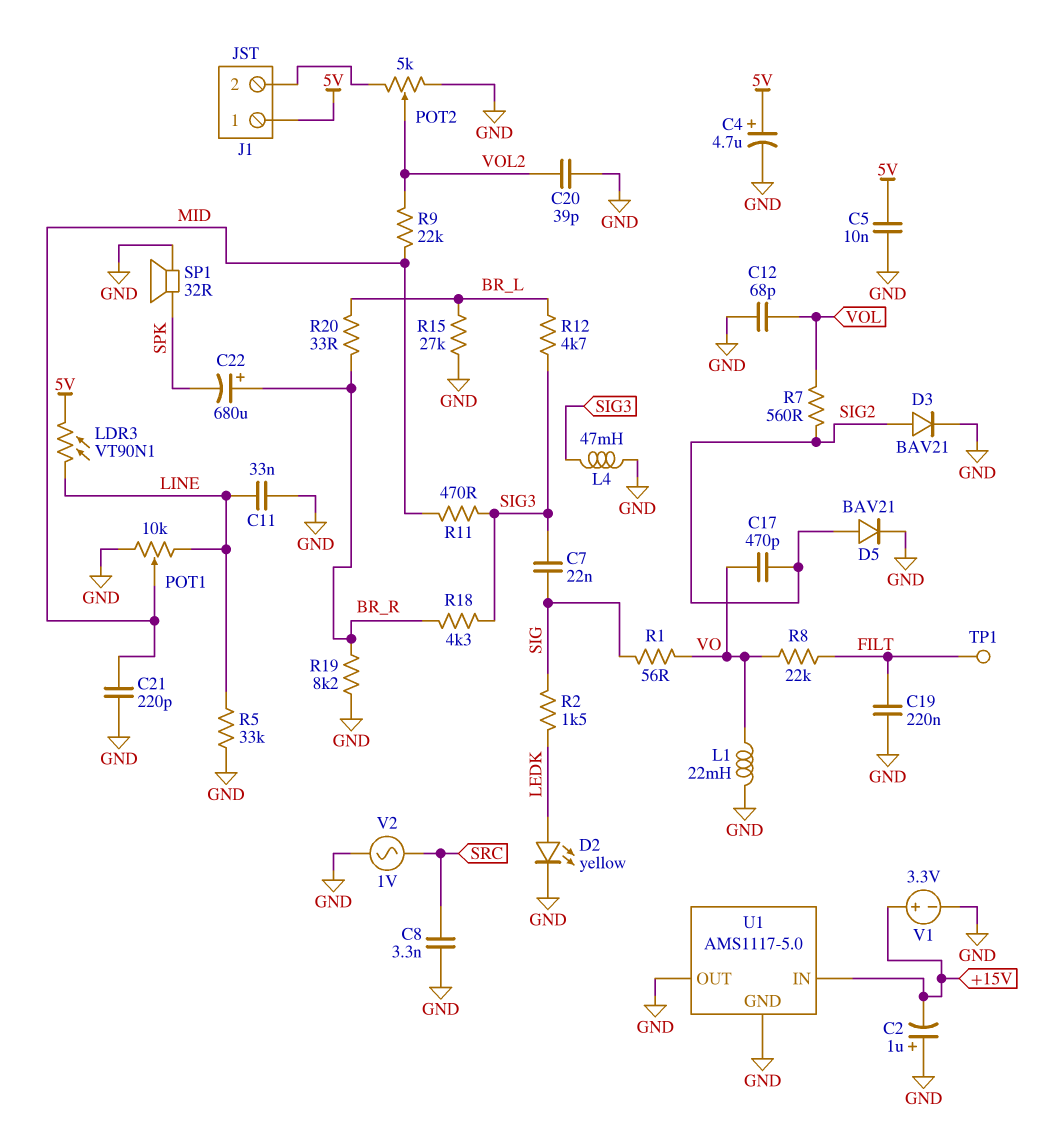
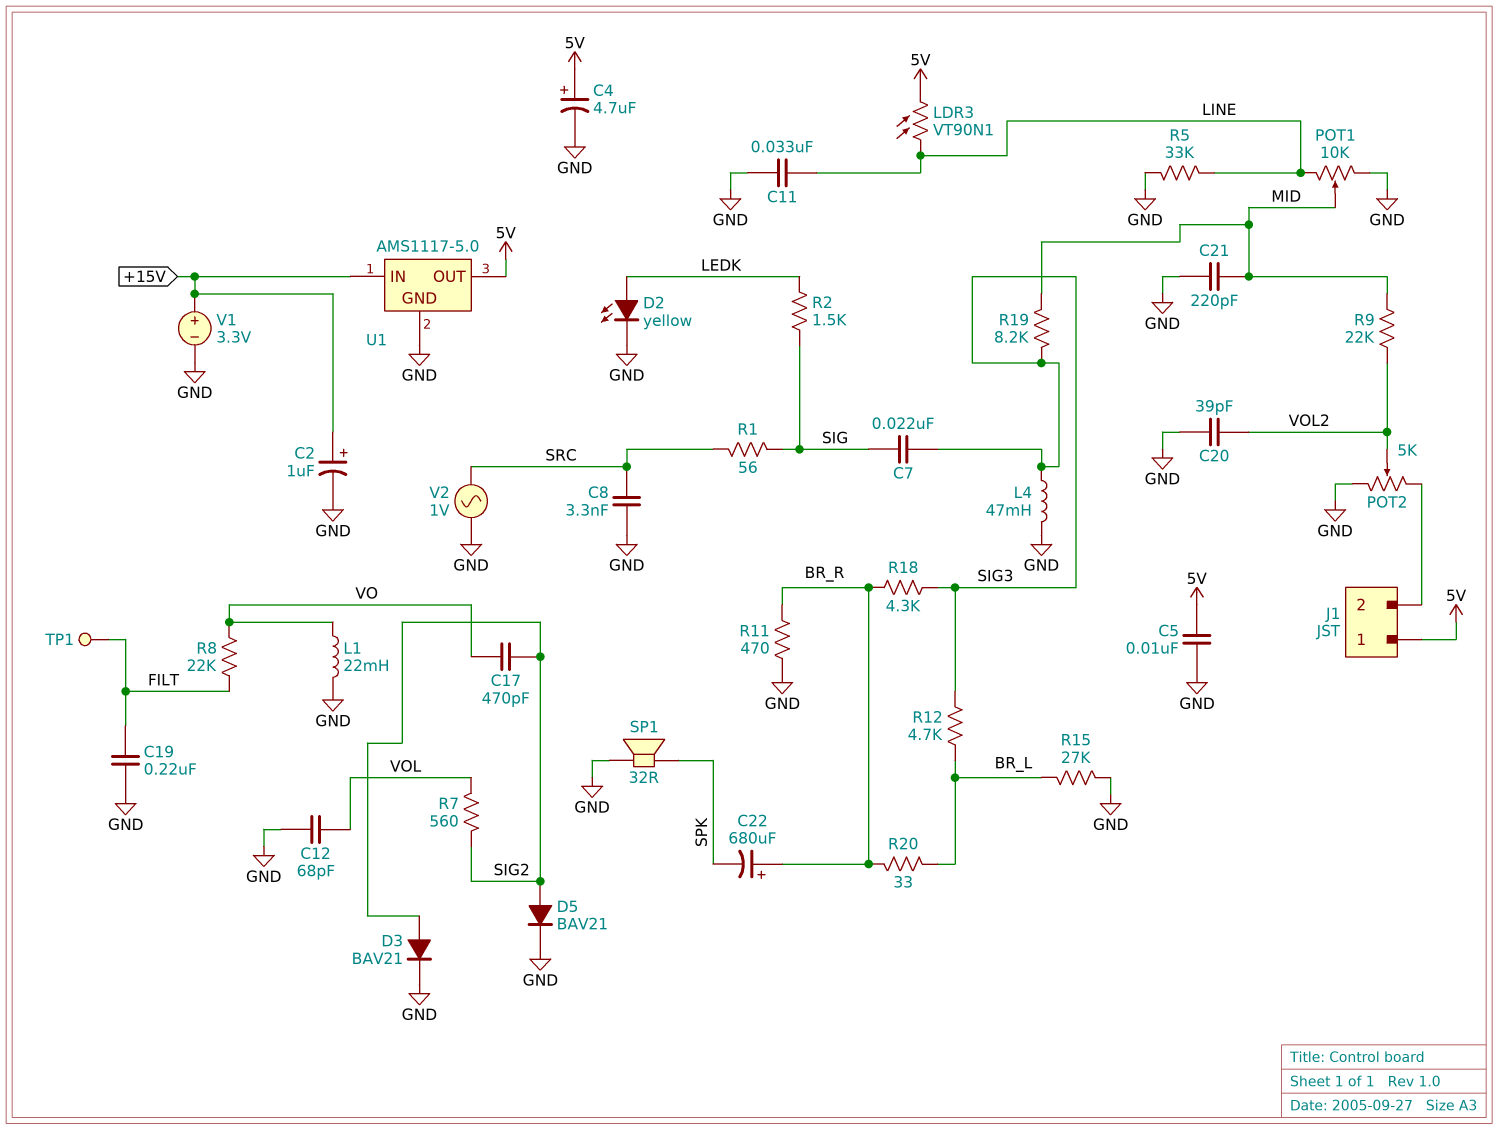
C2: 1uF (plus GND, minus +15V) -> 1uF (plus +15V, minus GND)
R1: 56 (SIG, VO) -> 56 (SIG, SRC)
R11: 470 (MID, SIG3) -> 470 (BR_R, GND)
R19: 8.2k (BR_R, GND) -> 8.2k (MID, SIG3)
U1 pin OUT: GND -> 5V

